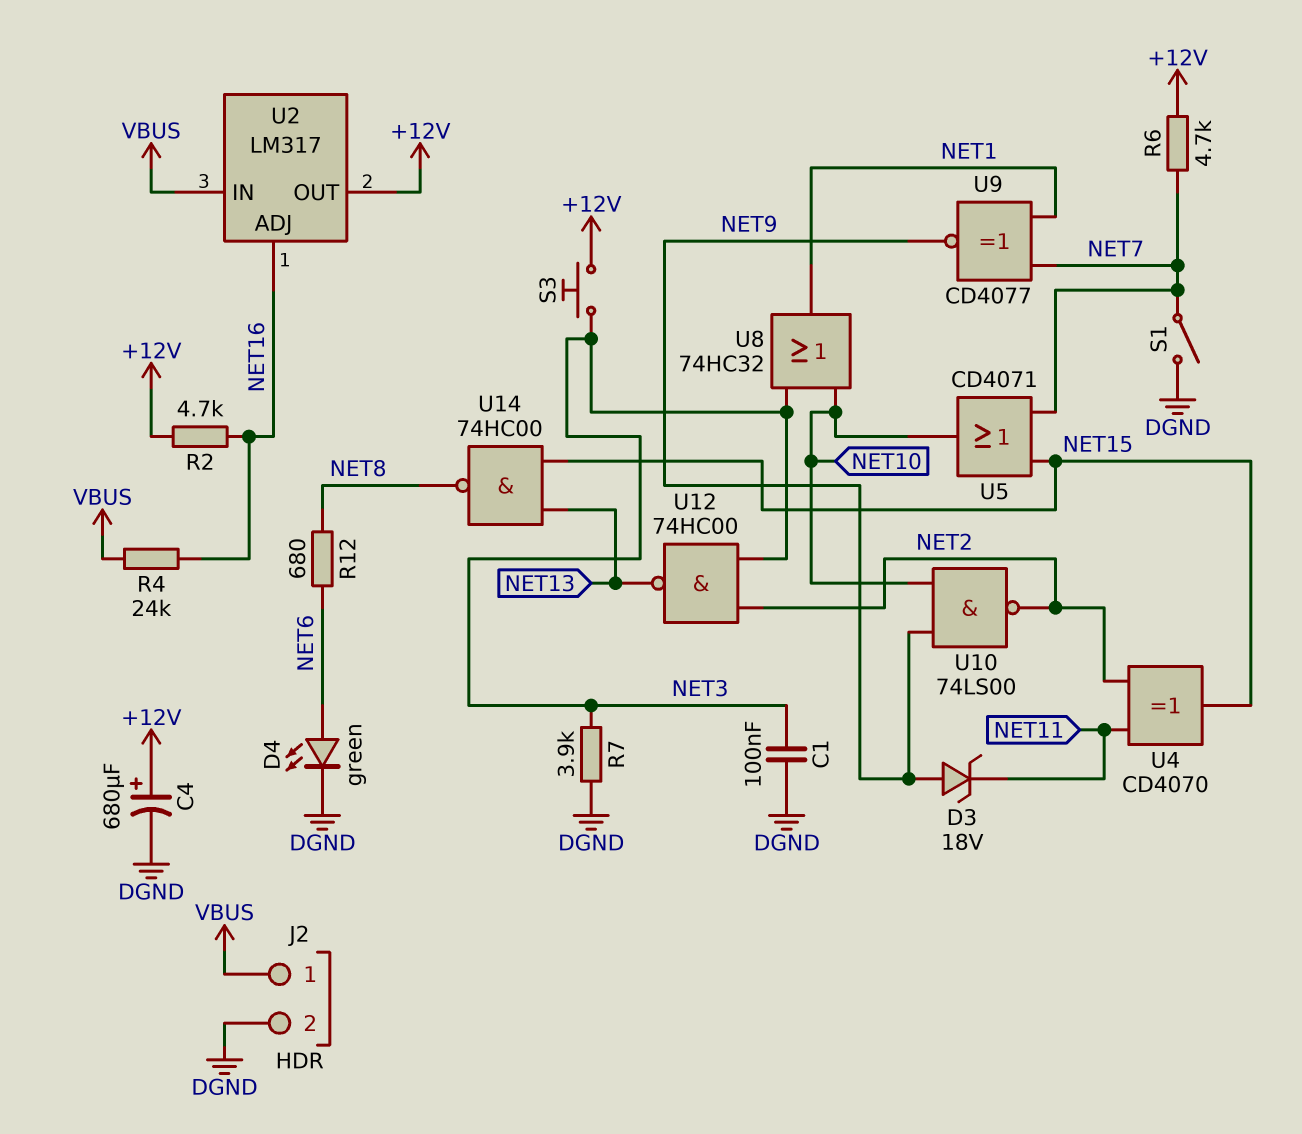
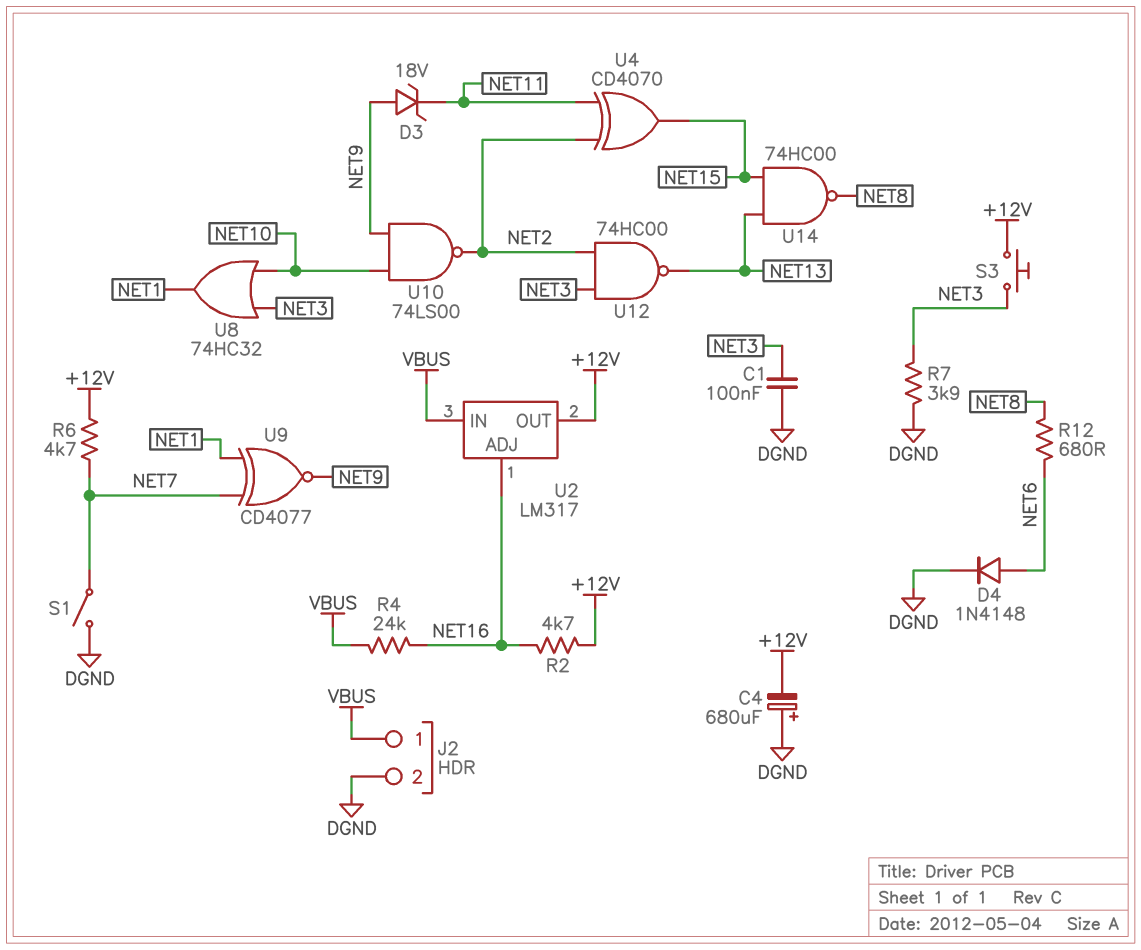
C4: 680uF (plus +12V, minus DGND) -> 680uF (plus DGND, minus +12V)
D4: LED green (A NET6, K DGND) -> diode 1N4148 (A NET6, K DGND)
U5: OR CD4071 (in NET7, in NET15, out NET10) -> none

